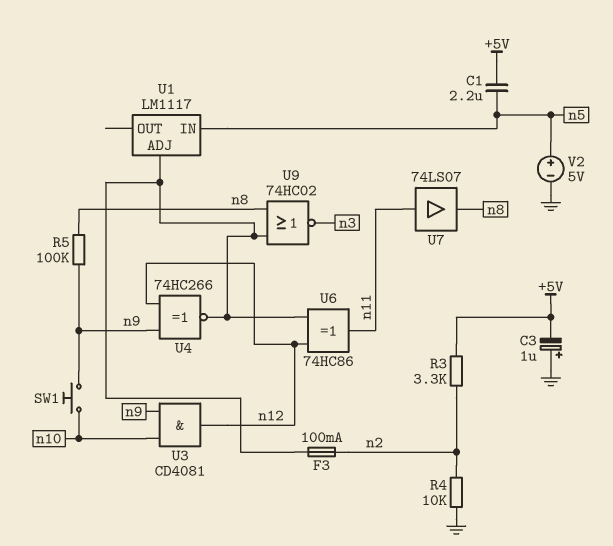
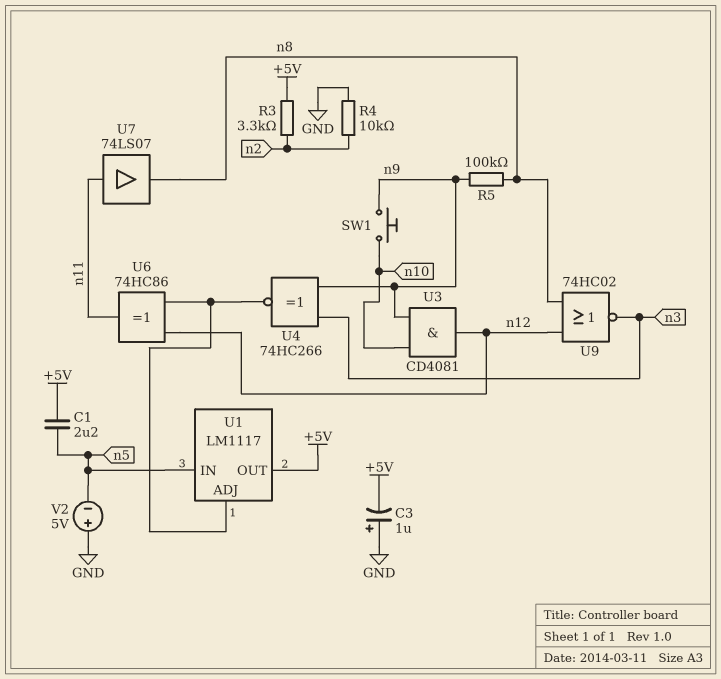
F3: 100mA (U1/ADJ, n2) -> none
U1 pin OUT: none -> +5V
U4: XNOR 74HC266 (in n9, in n12, out U1/ADJ) -> XNOR 74HC266 (in n3, in n9, out U1/ADJ)
U9: NOR 74HC02 (in U1/ADJ, in n8, out n3) -> NOR 74HC02 (in n8, in n12, out n3)
V2: 5V (plus n5, minus GND) -> 5V (plus GND, minus n5)

